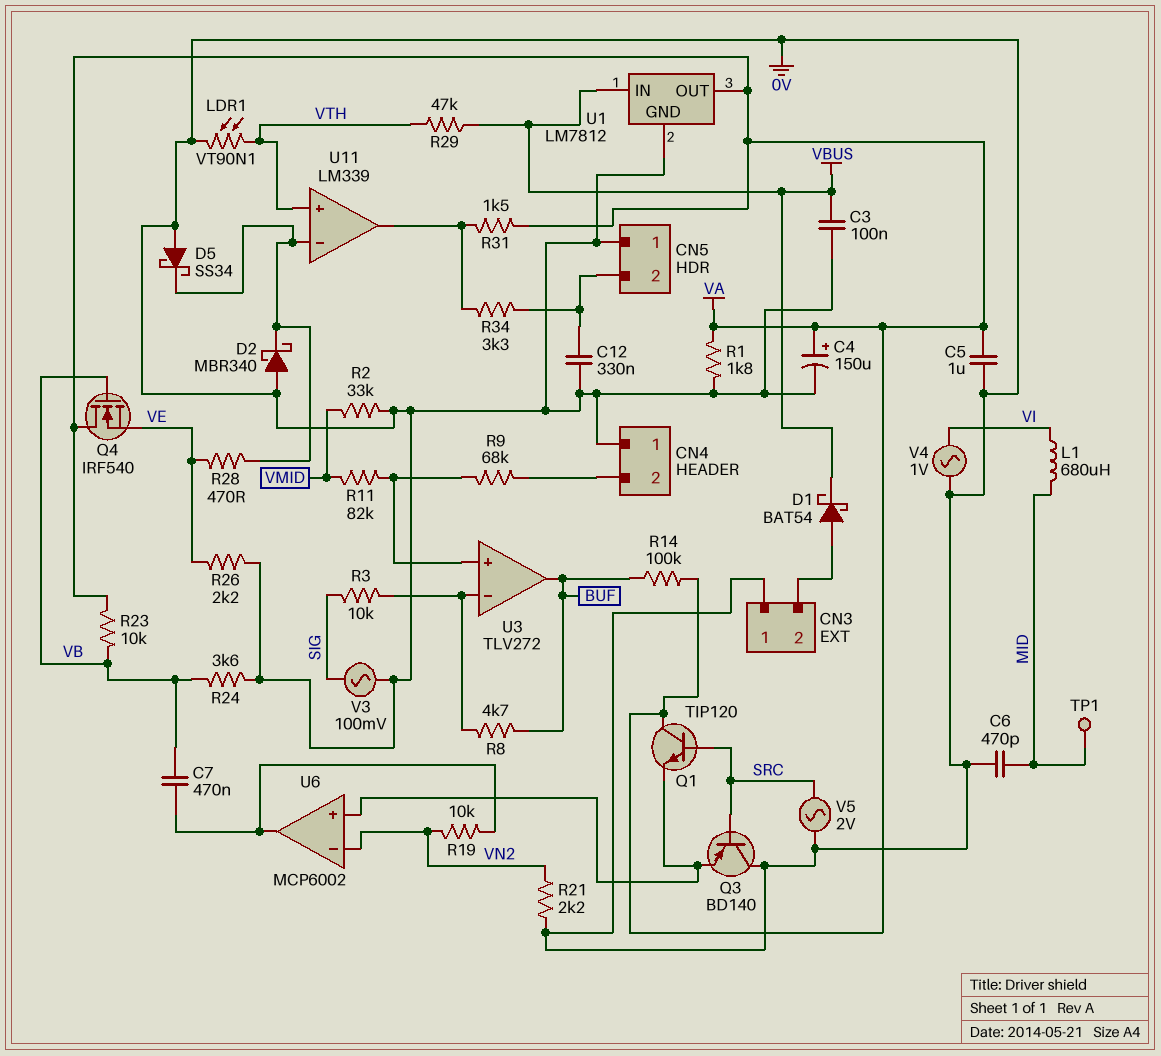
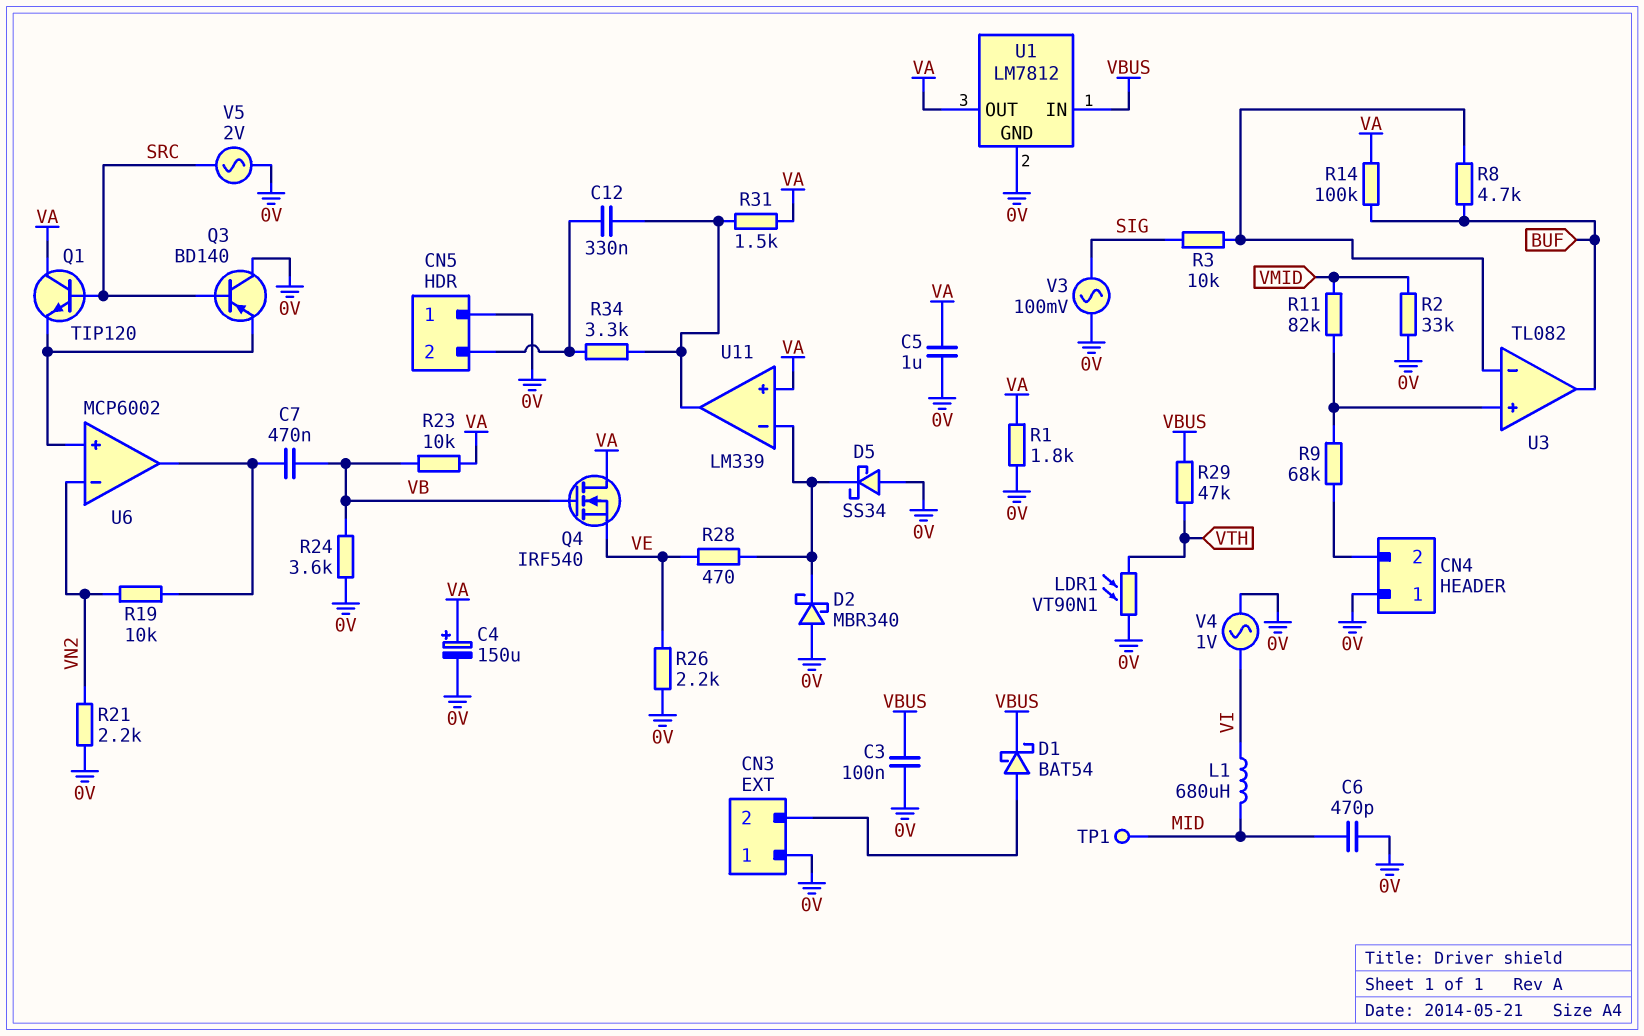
C12: 330nF (0V, CN5/2) -> 330nF (CN5/2, U11/out)
U3: TLV272 -> TL082
U11 pin in+: VTH -> VA

